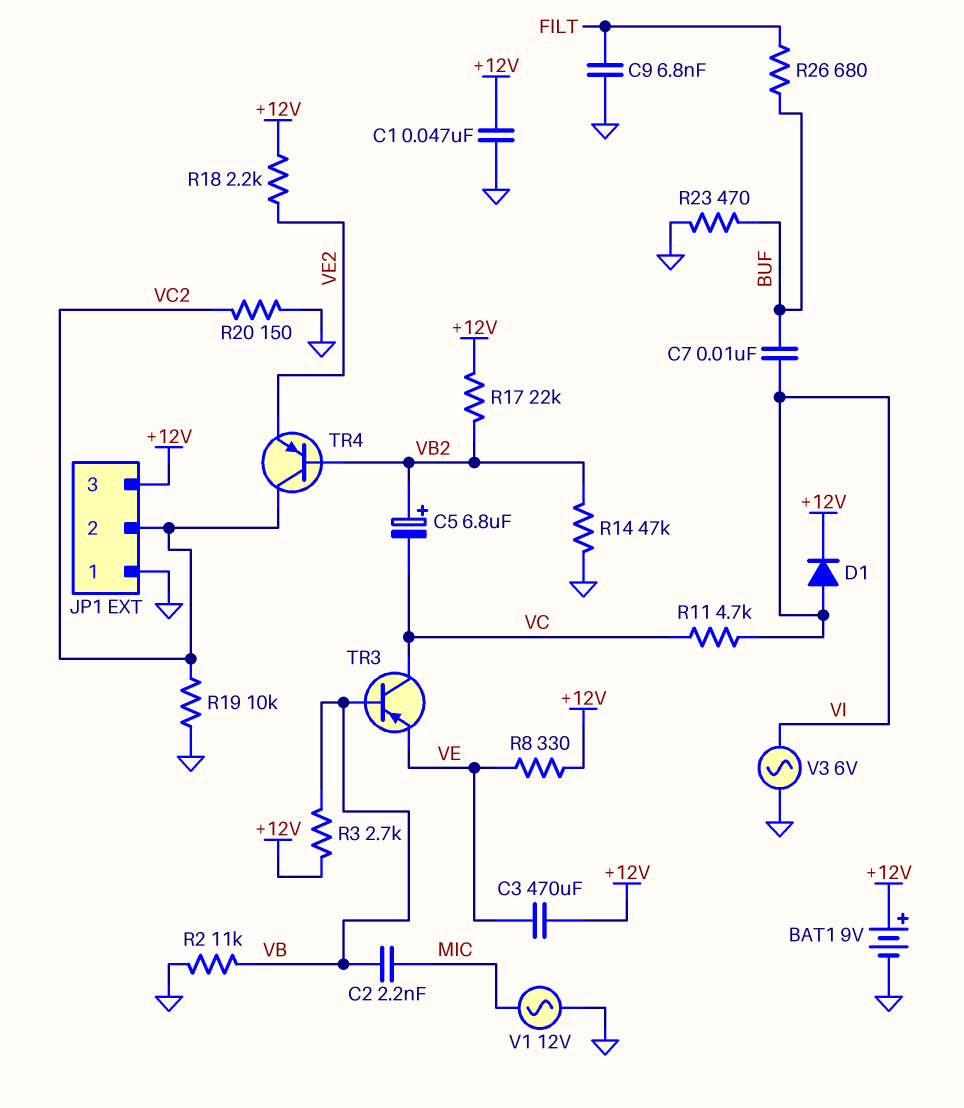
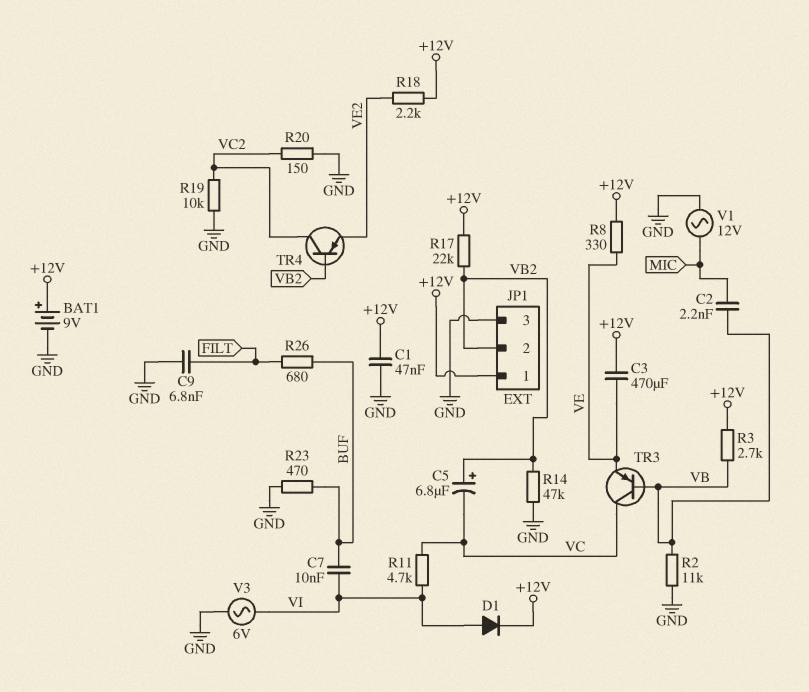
JP1 pin 1: GND -> +12V
JP1 pin 2: VC2 -> VB2
JP1 pin 3: +12V -> GND

